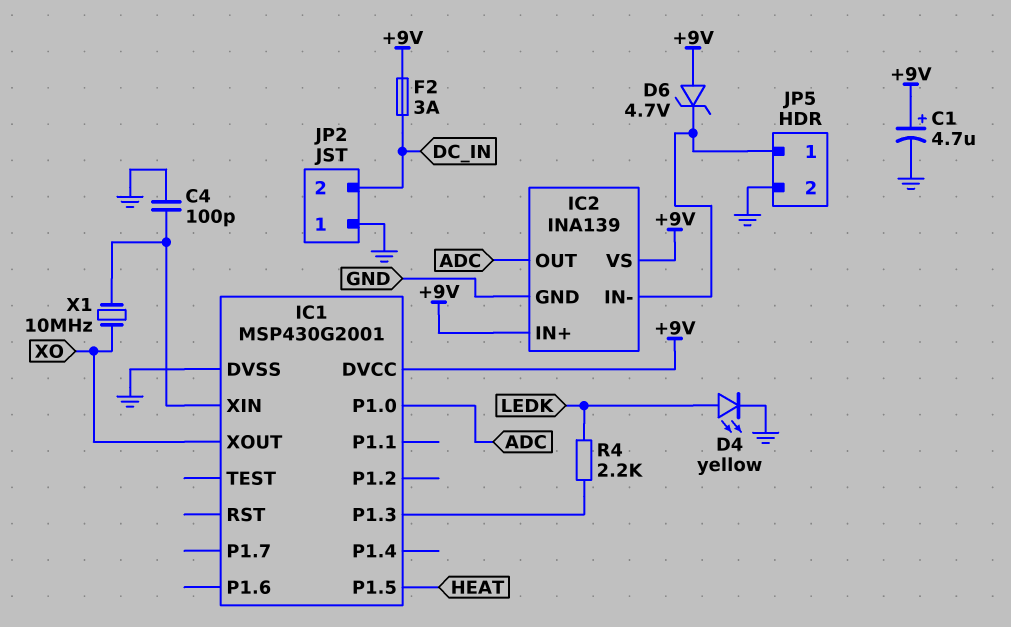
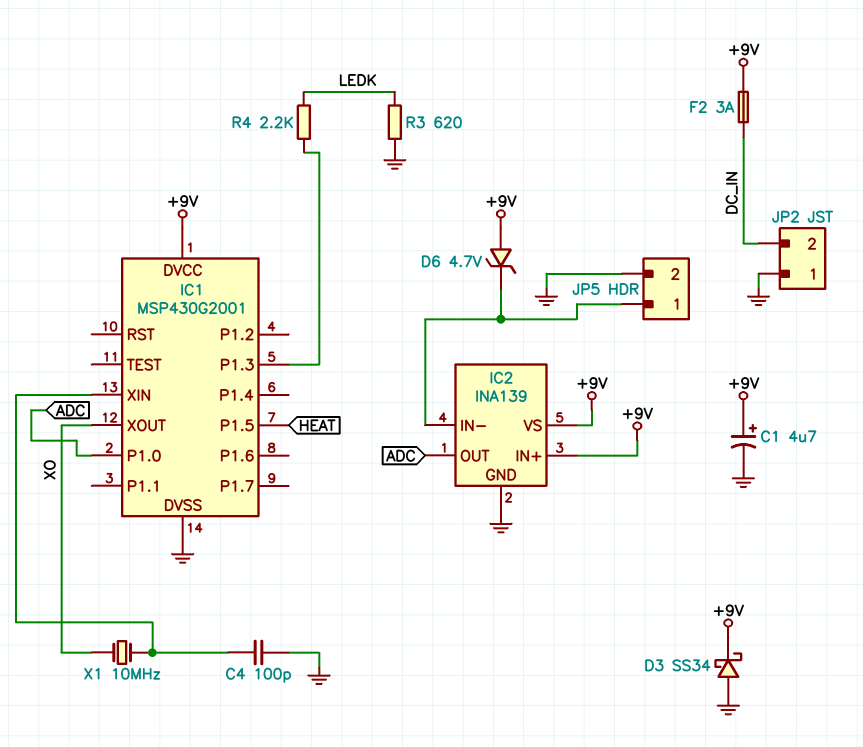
D3: none -> schottky SS34 (A GND, K +9V)
D4: LED yellow (A LEDK, K GND) -> none
R3: none -> 620 (GND, LEDK)

